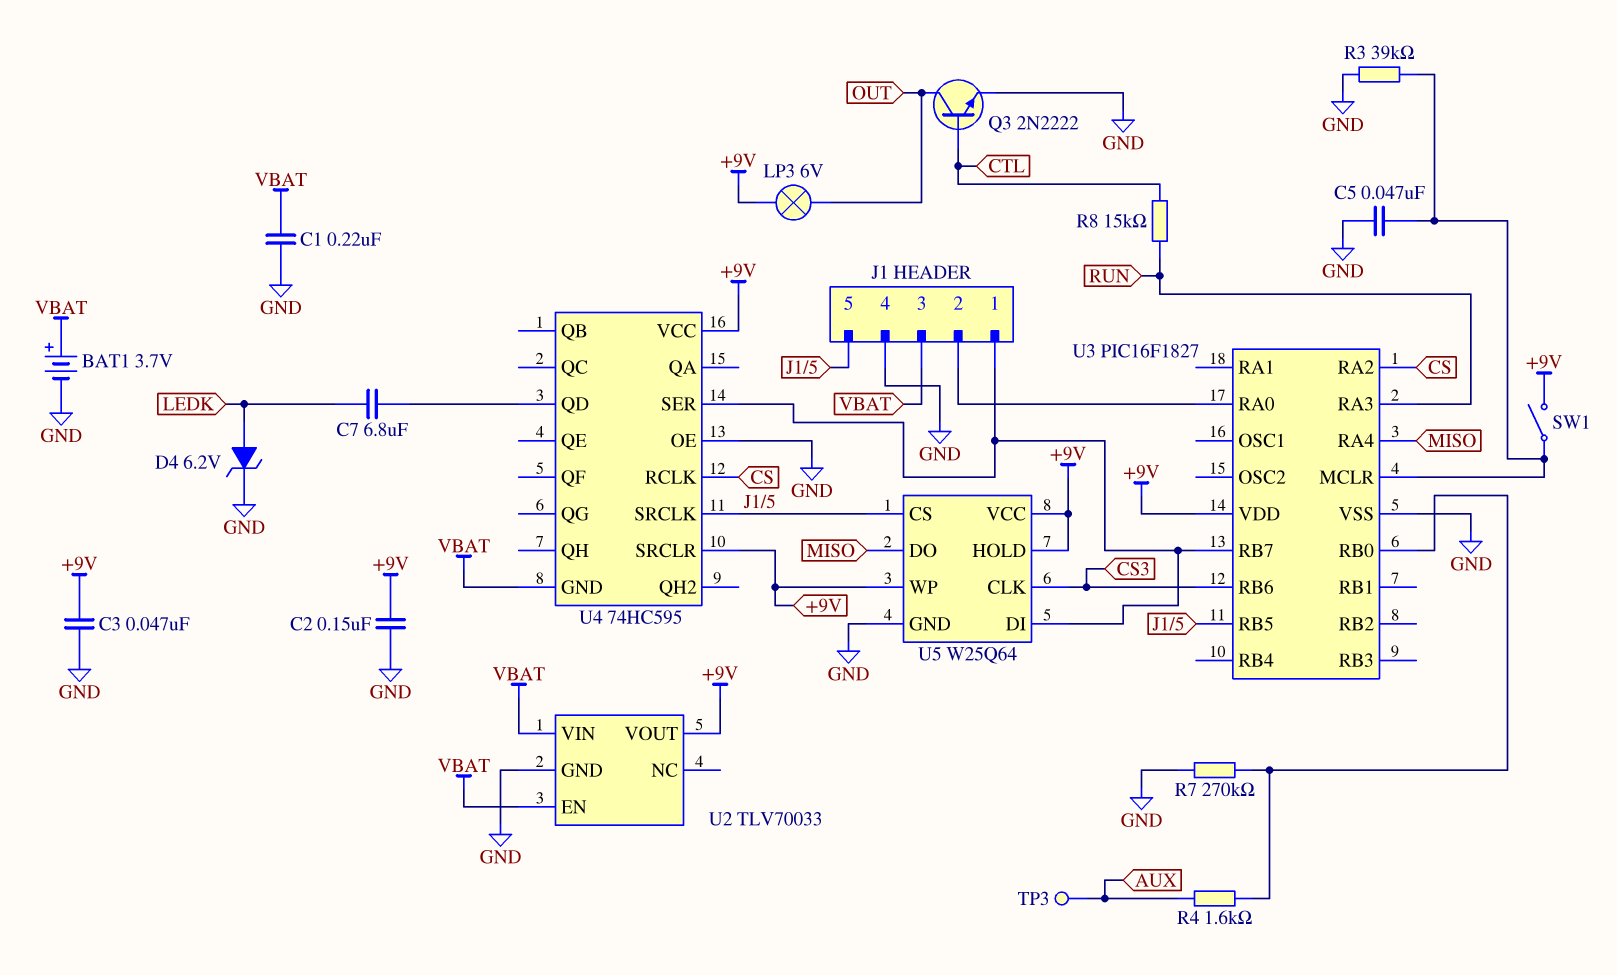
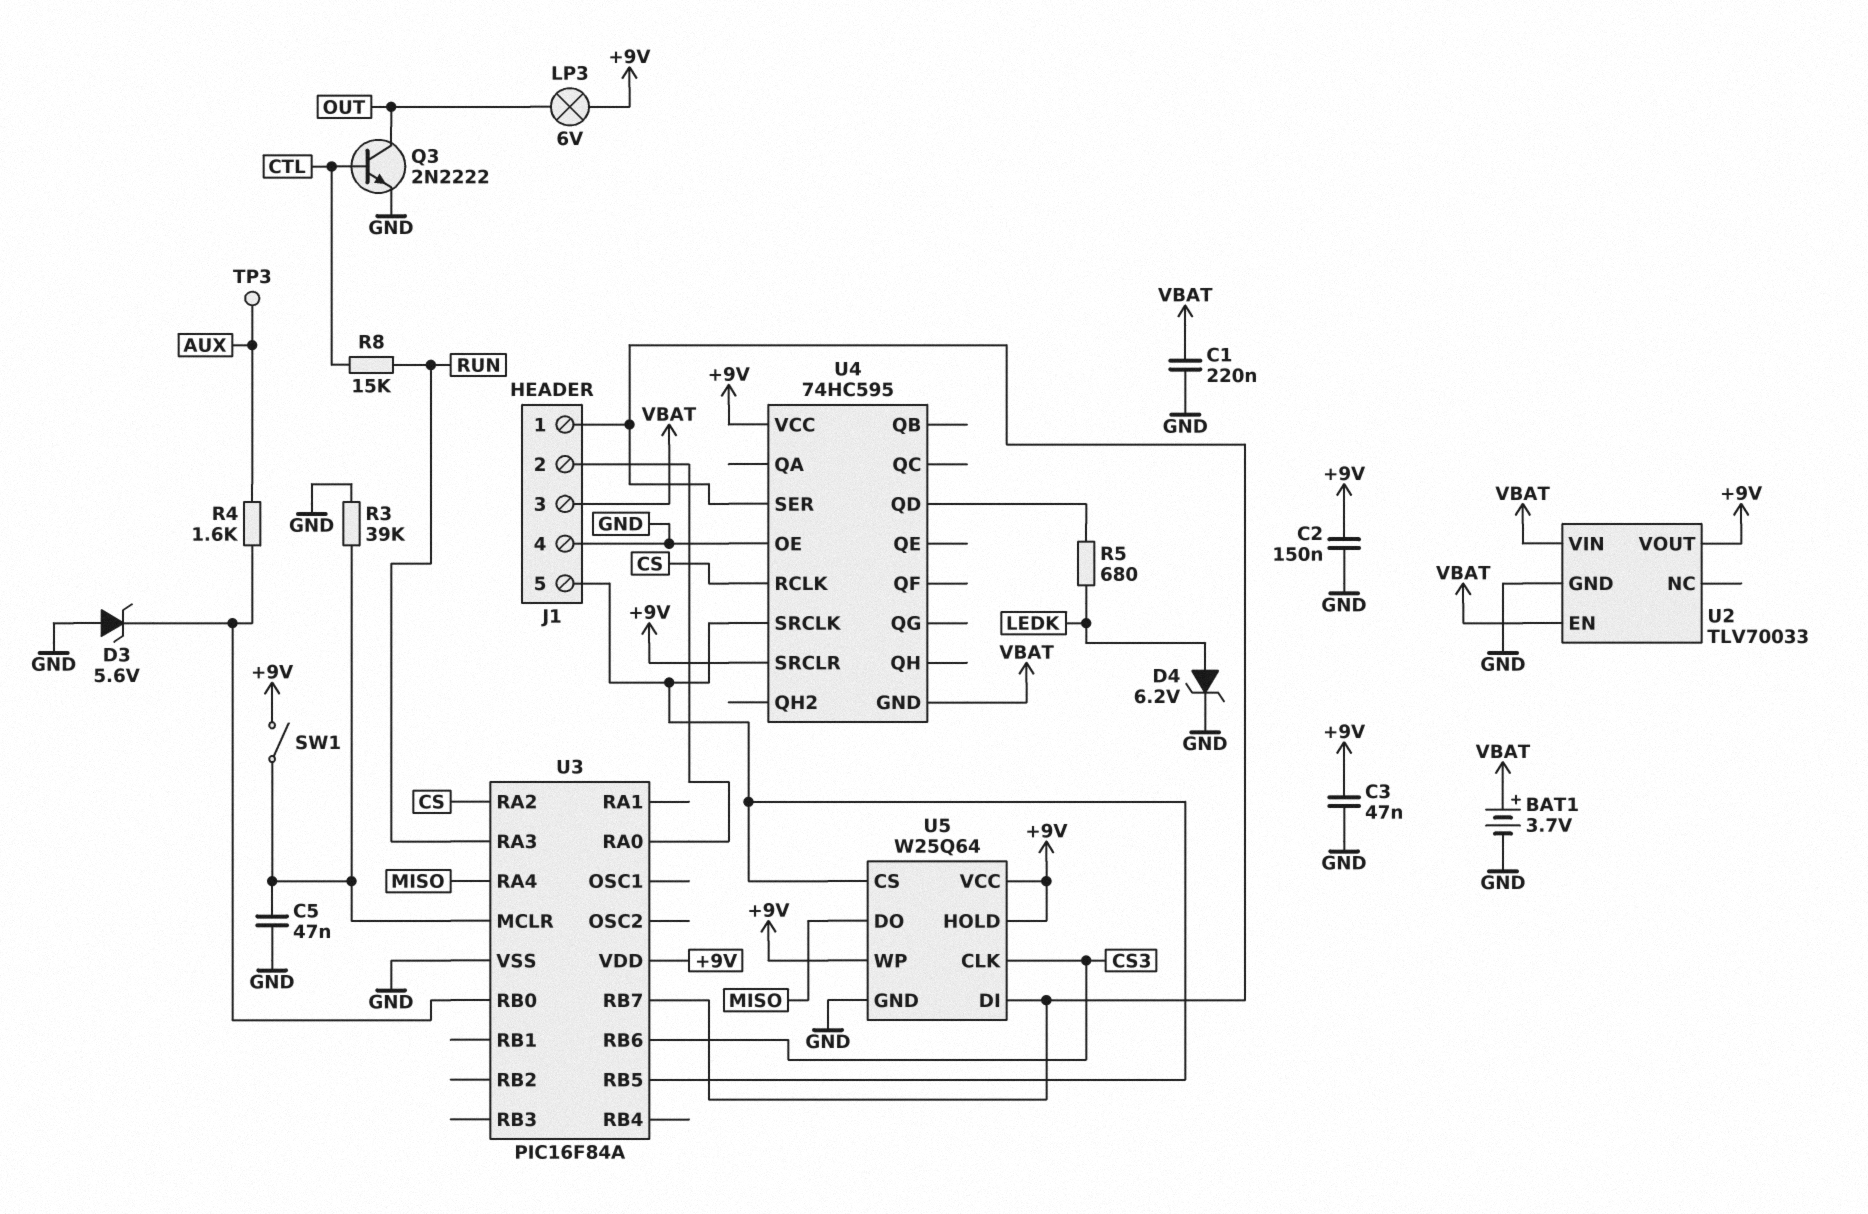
C7: 6.8uF (LEDK, U4/QD) -> none
D3: none -> zener 5.6V (A GND, K U3/RB0)
R5: none -> 680 (LEDK, U4/QD)
R7: 270k (GND, U3/RB0) -> none
U3: PIC16F1827 -> PIC16F84A

